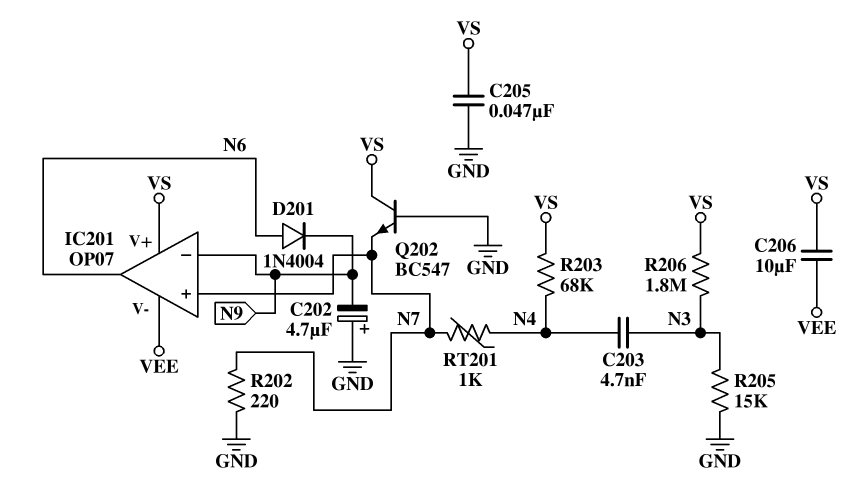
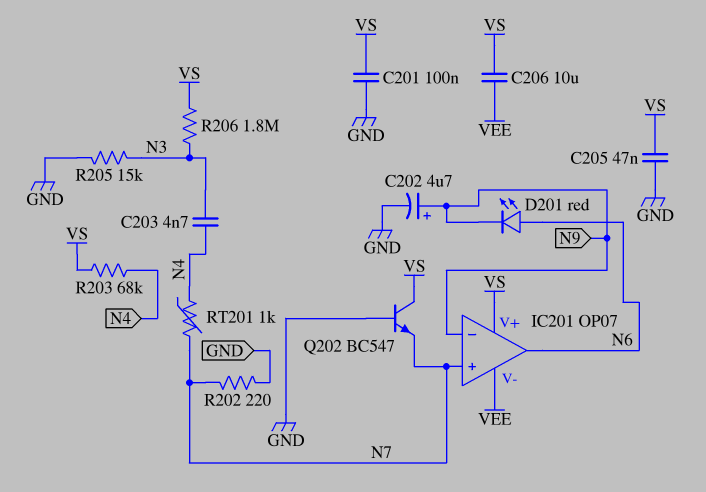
C201: none -> 100nF (GND, VS)
C202: 4.7uF (plus GND, minus N9) -> 4.7uF (plus N9, minus GND)
D201: diode 1N4004 (A N6, K N9) -> LED red (A N6, K N9)

